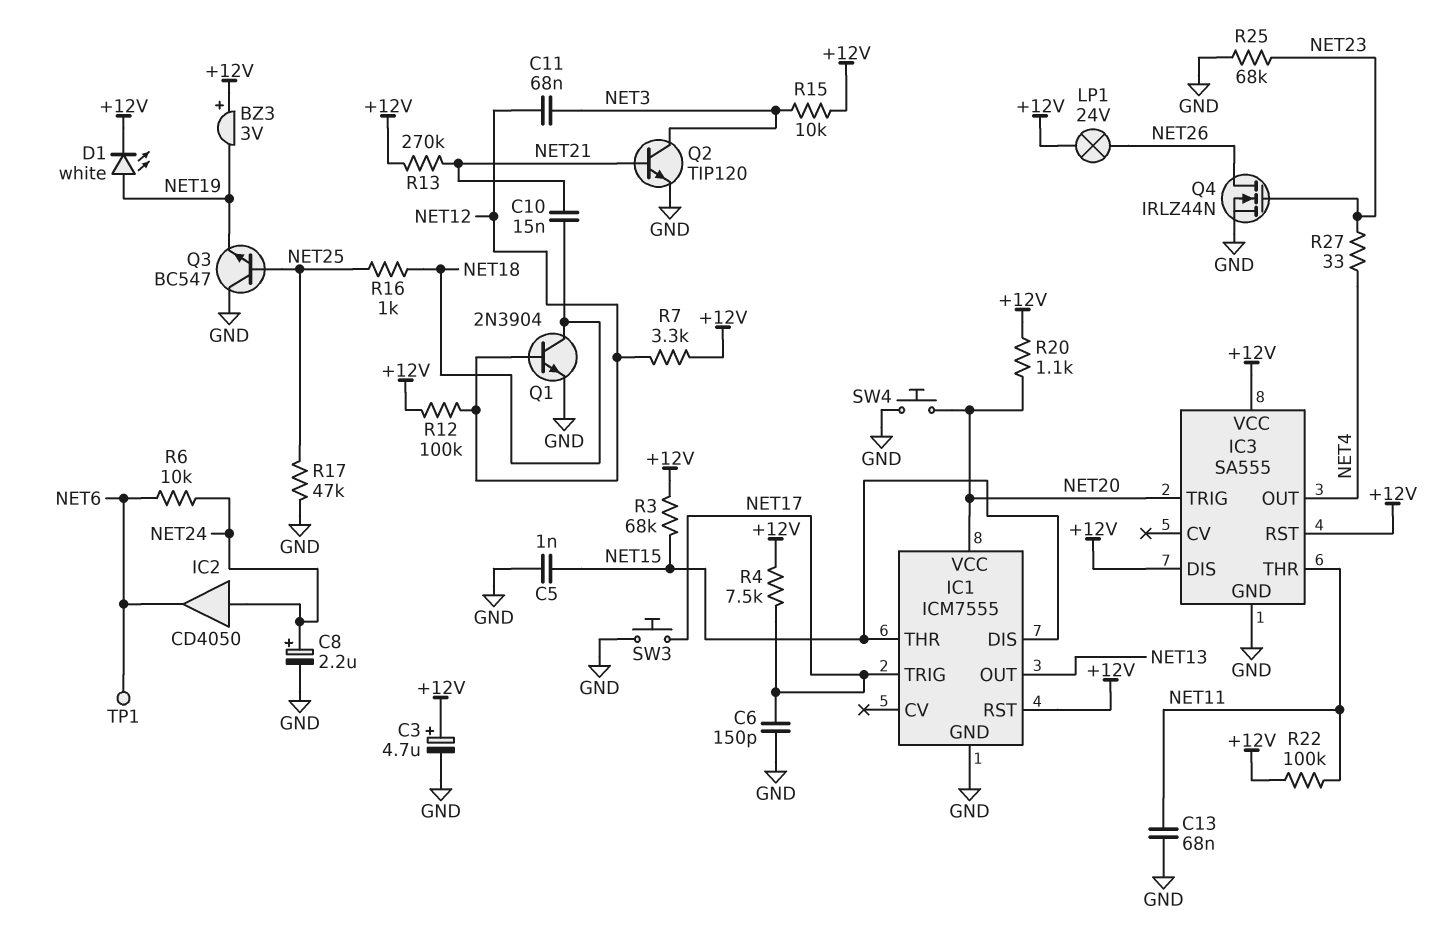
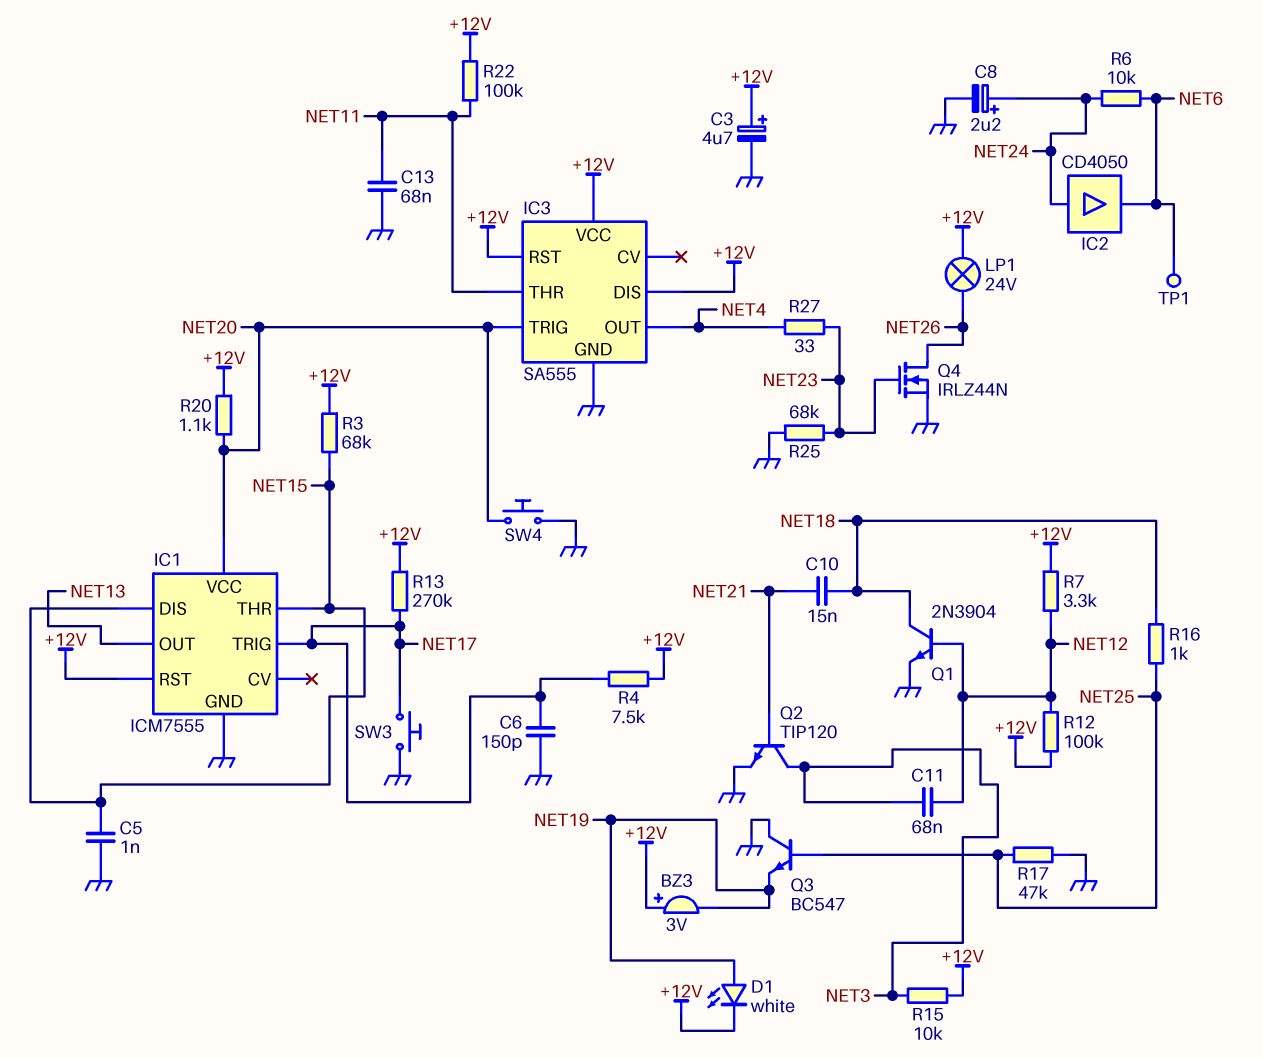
R13: 270k (+12V, NET21) -> 270k (+12V, NET17)

